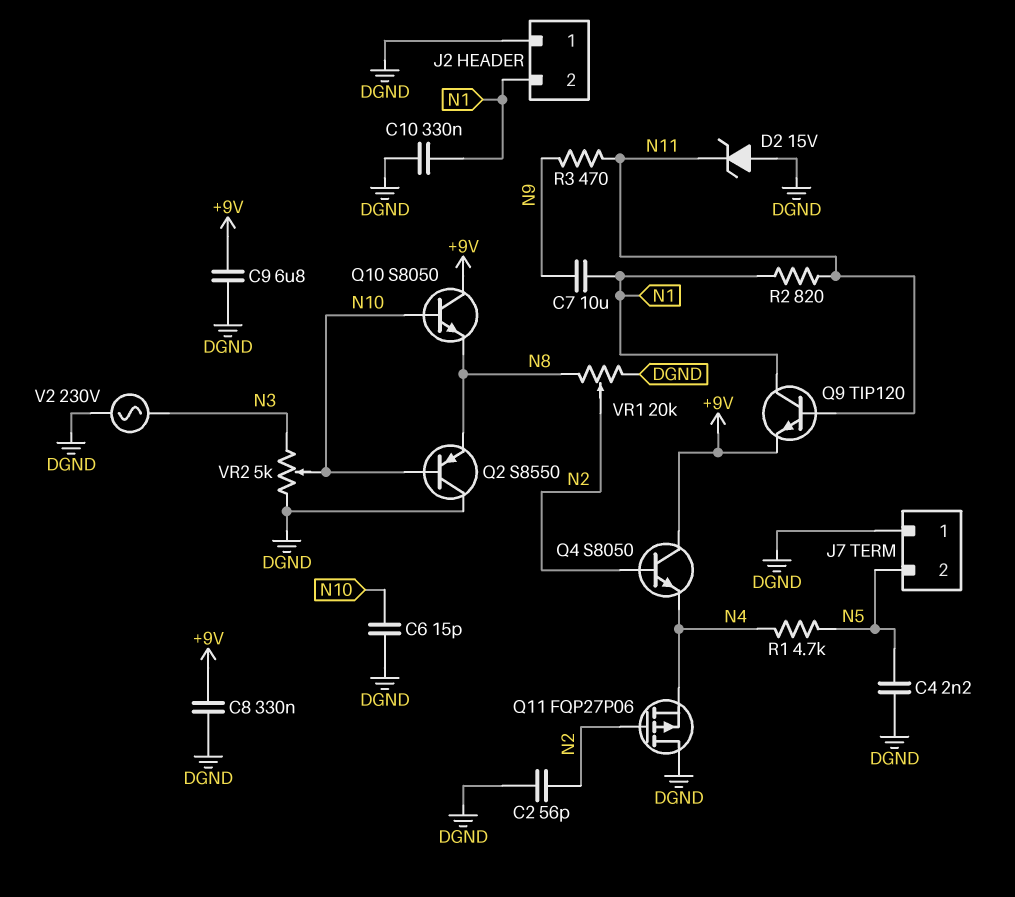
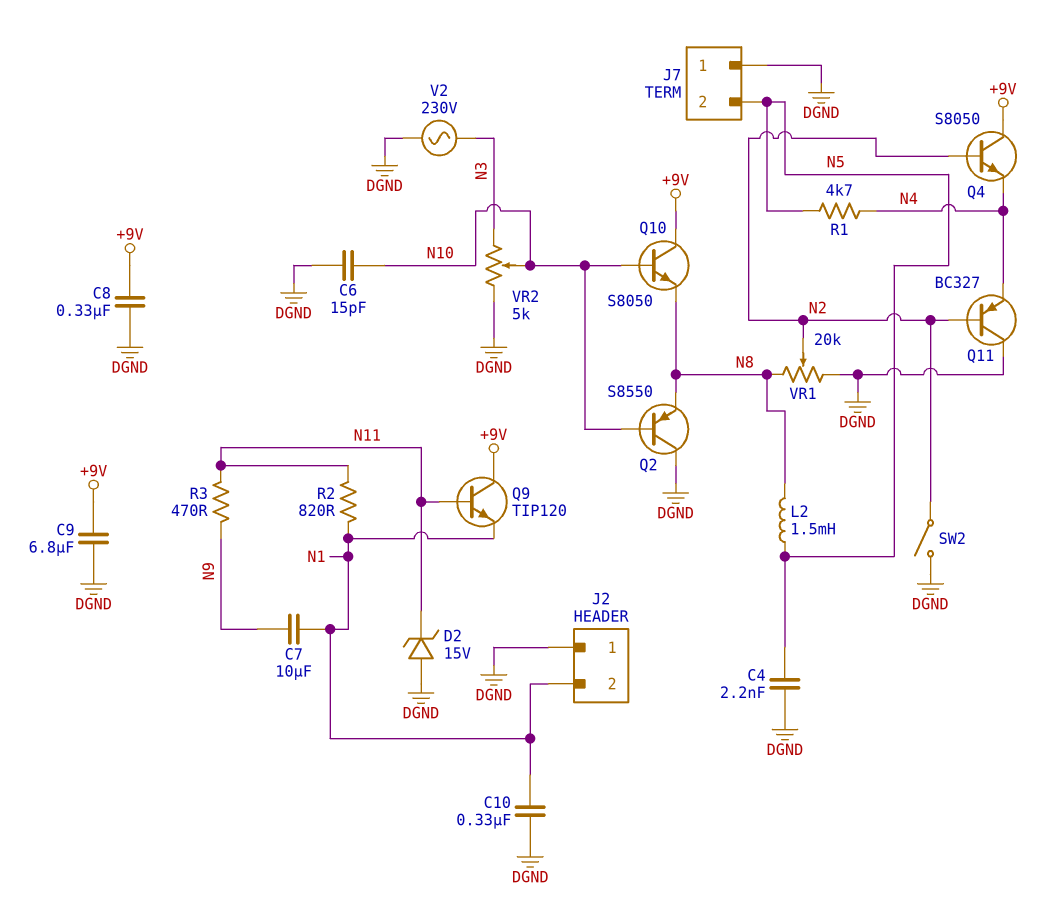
C2: 56pF (DGND, N2) -> none
L2: none -> 1.5mH (N5, N8)
Q9: NPN TIP120 (B N11, C N1, E +9V) -> NPN TIP120 (B N11, C +9V, E N1)
Q11: PMOS FQP27P06 (G N2, D DGND, S N4) -> PNP BC327 (B N2, C DGND, E N4)
SW2: none -> switch (DGND, N2)

